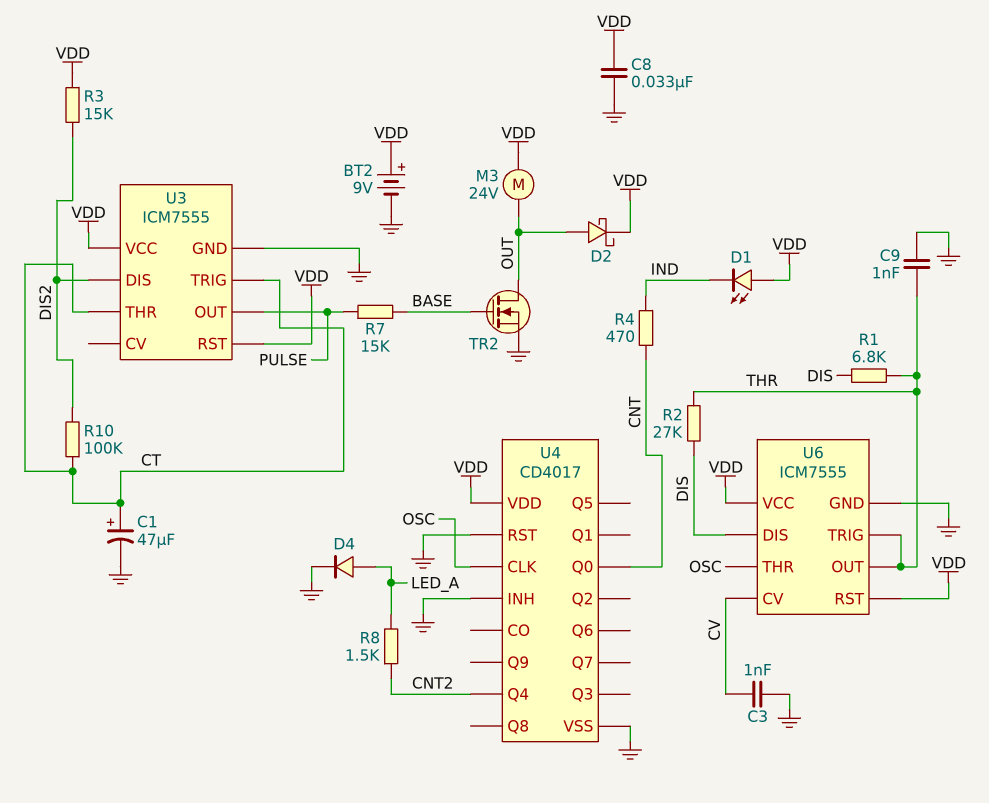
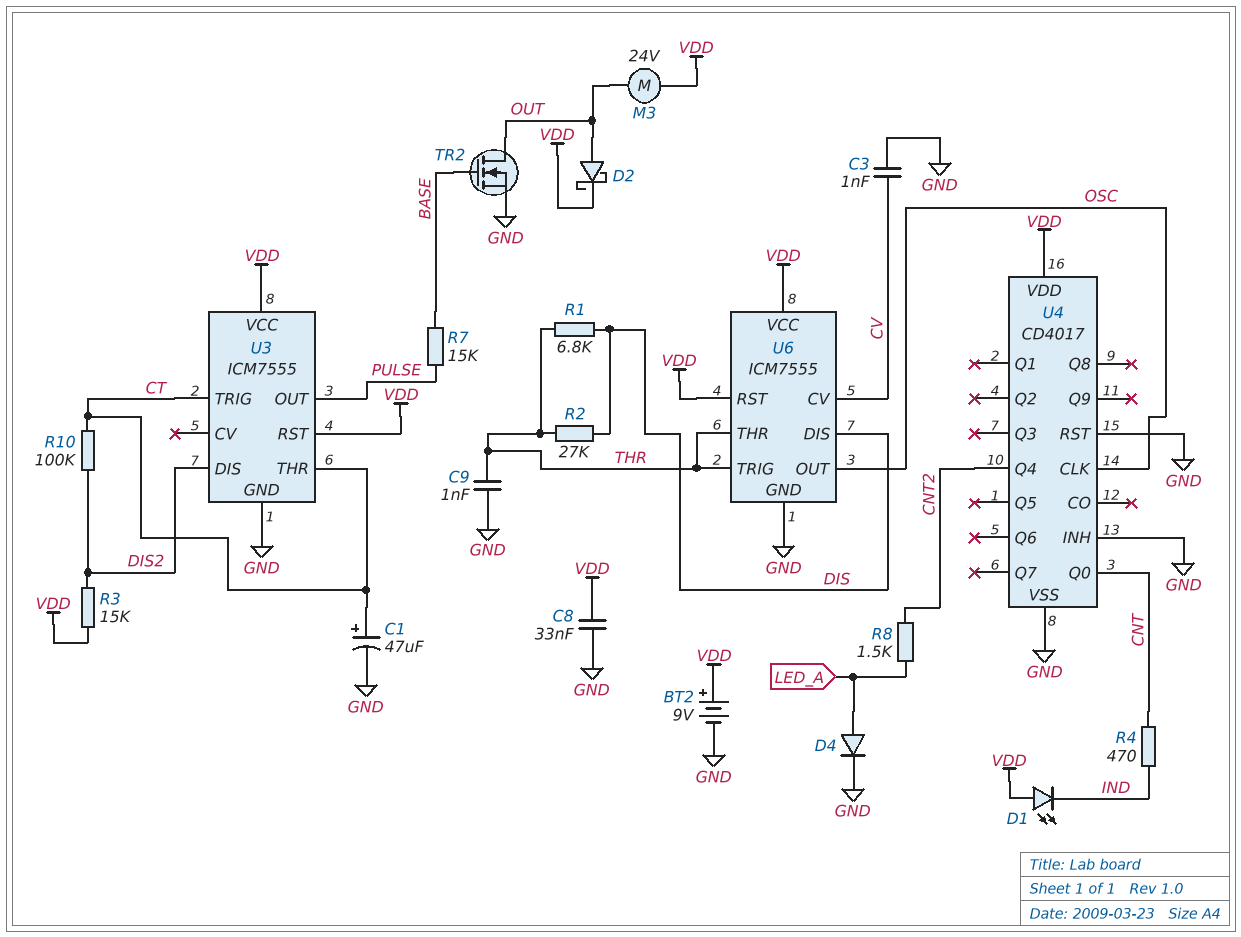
U6 pin OUT: THR -> OSC
U6 pin THR: OSC -> THR

